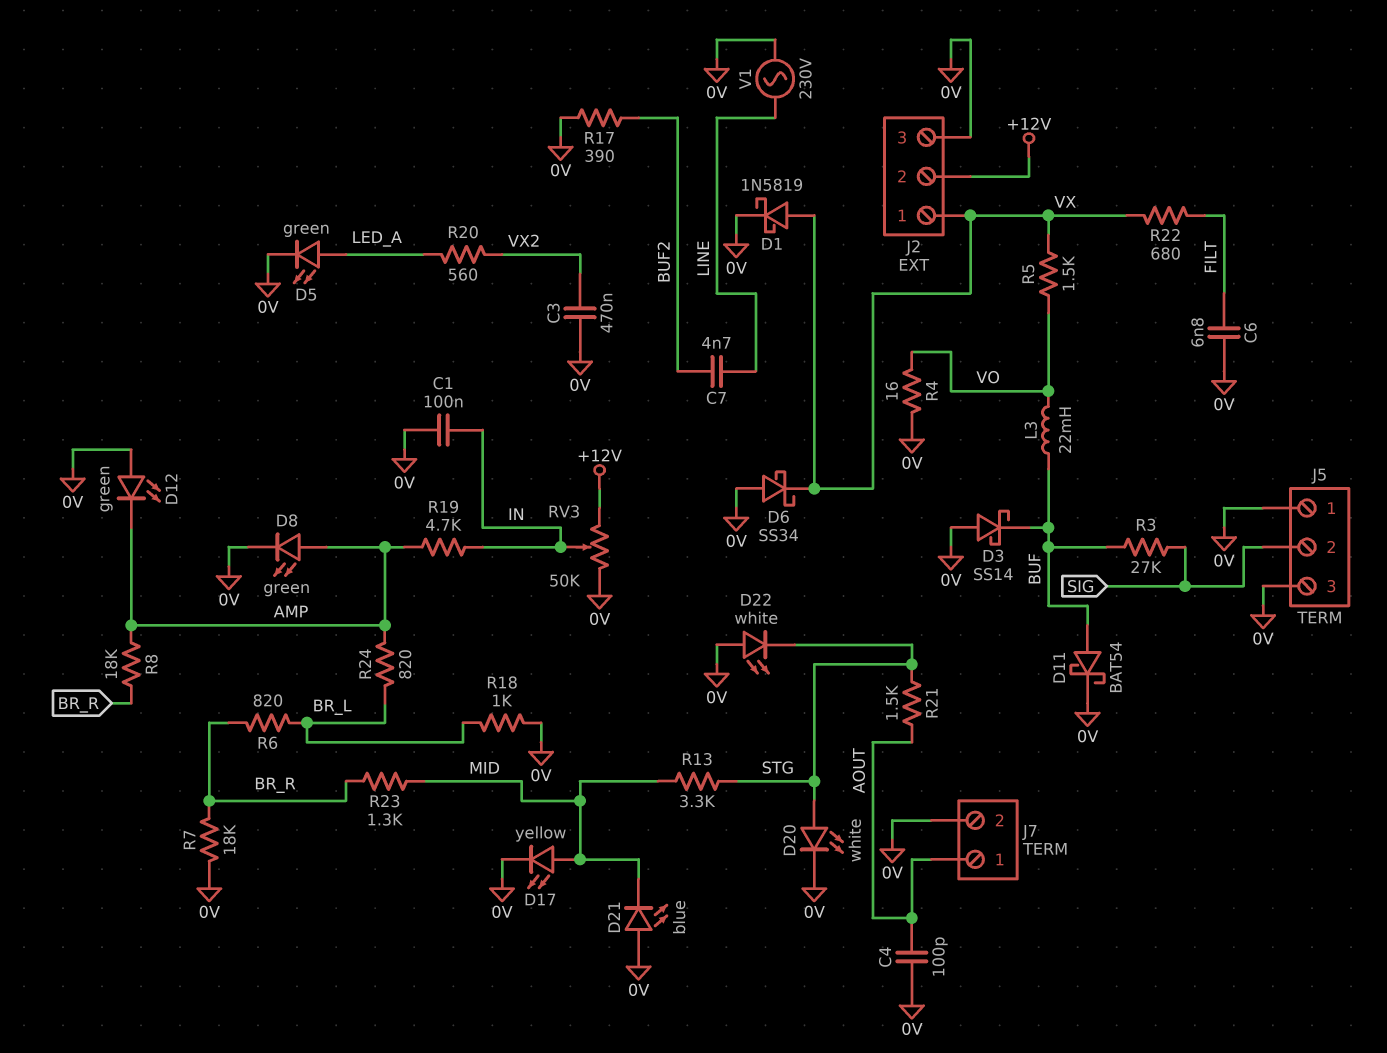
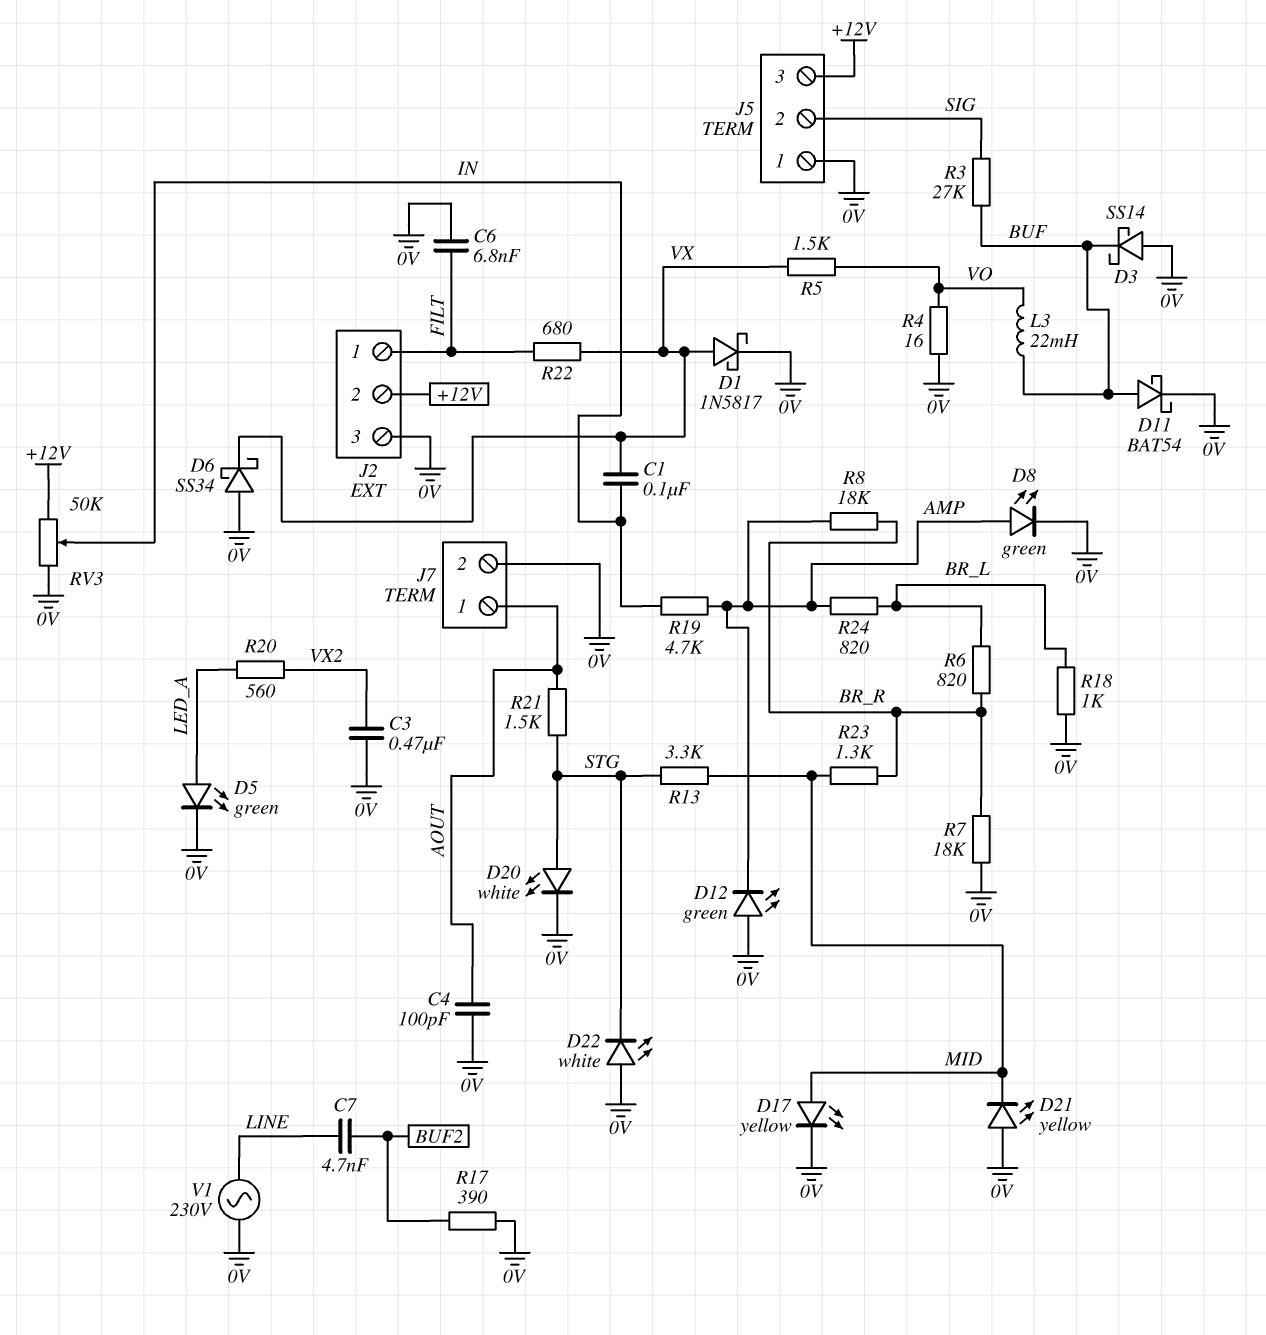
C1: 100nF (0V, IN) -> 100nF (IN, VX)
D1: schottky 1N5819 (A VX, K 0V) -> schottky 1N5817 (A VX, K 0V)
D21: LED blue (A 0V, K MID) -> LED yellow (A 0V, K MID)
J2 pin 1: VX -> FILT
J5 pin 3: 0V -> +12V

